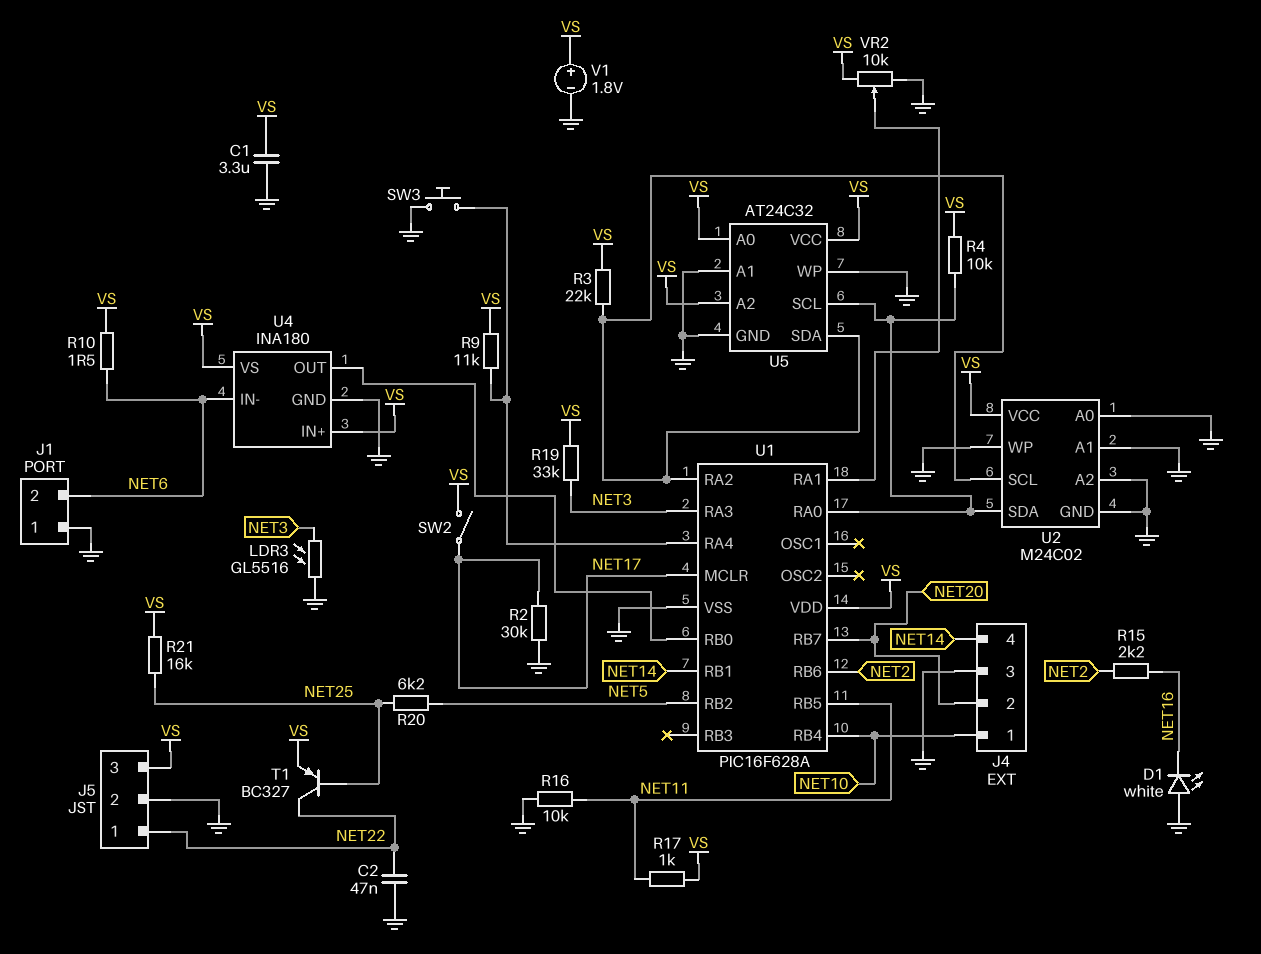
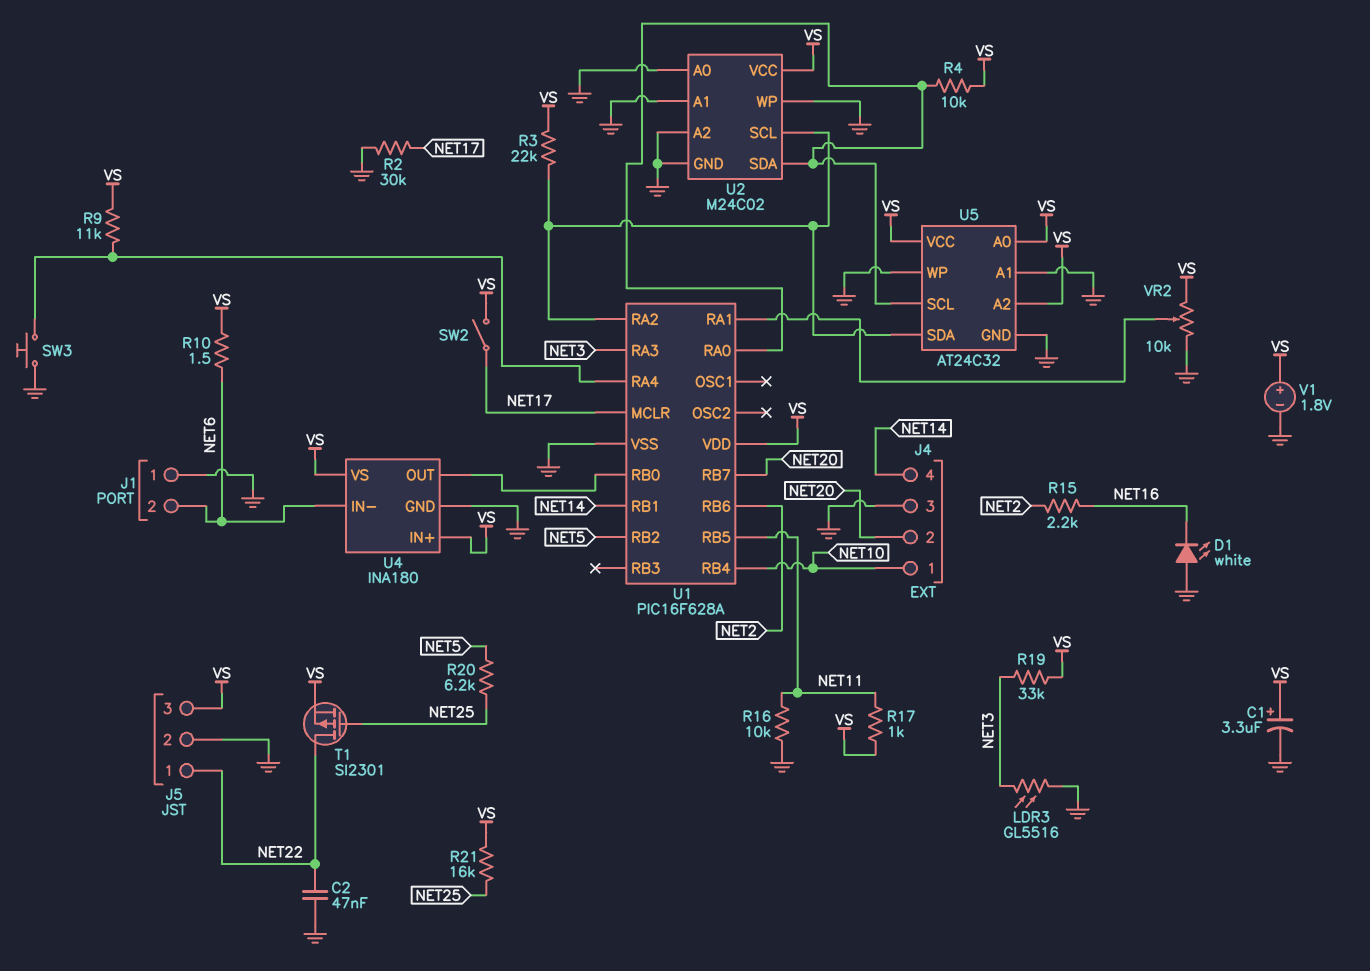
C1: 3.3uF (GND, VS) -> 3.3uF (plus VS, minus GND)
T1: PNP BC327 (B NET25, C NET22, E VS) -> PMOS SI2301 (G NET25, D NET22, S VS)

